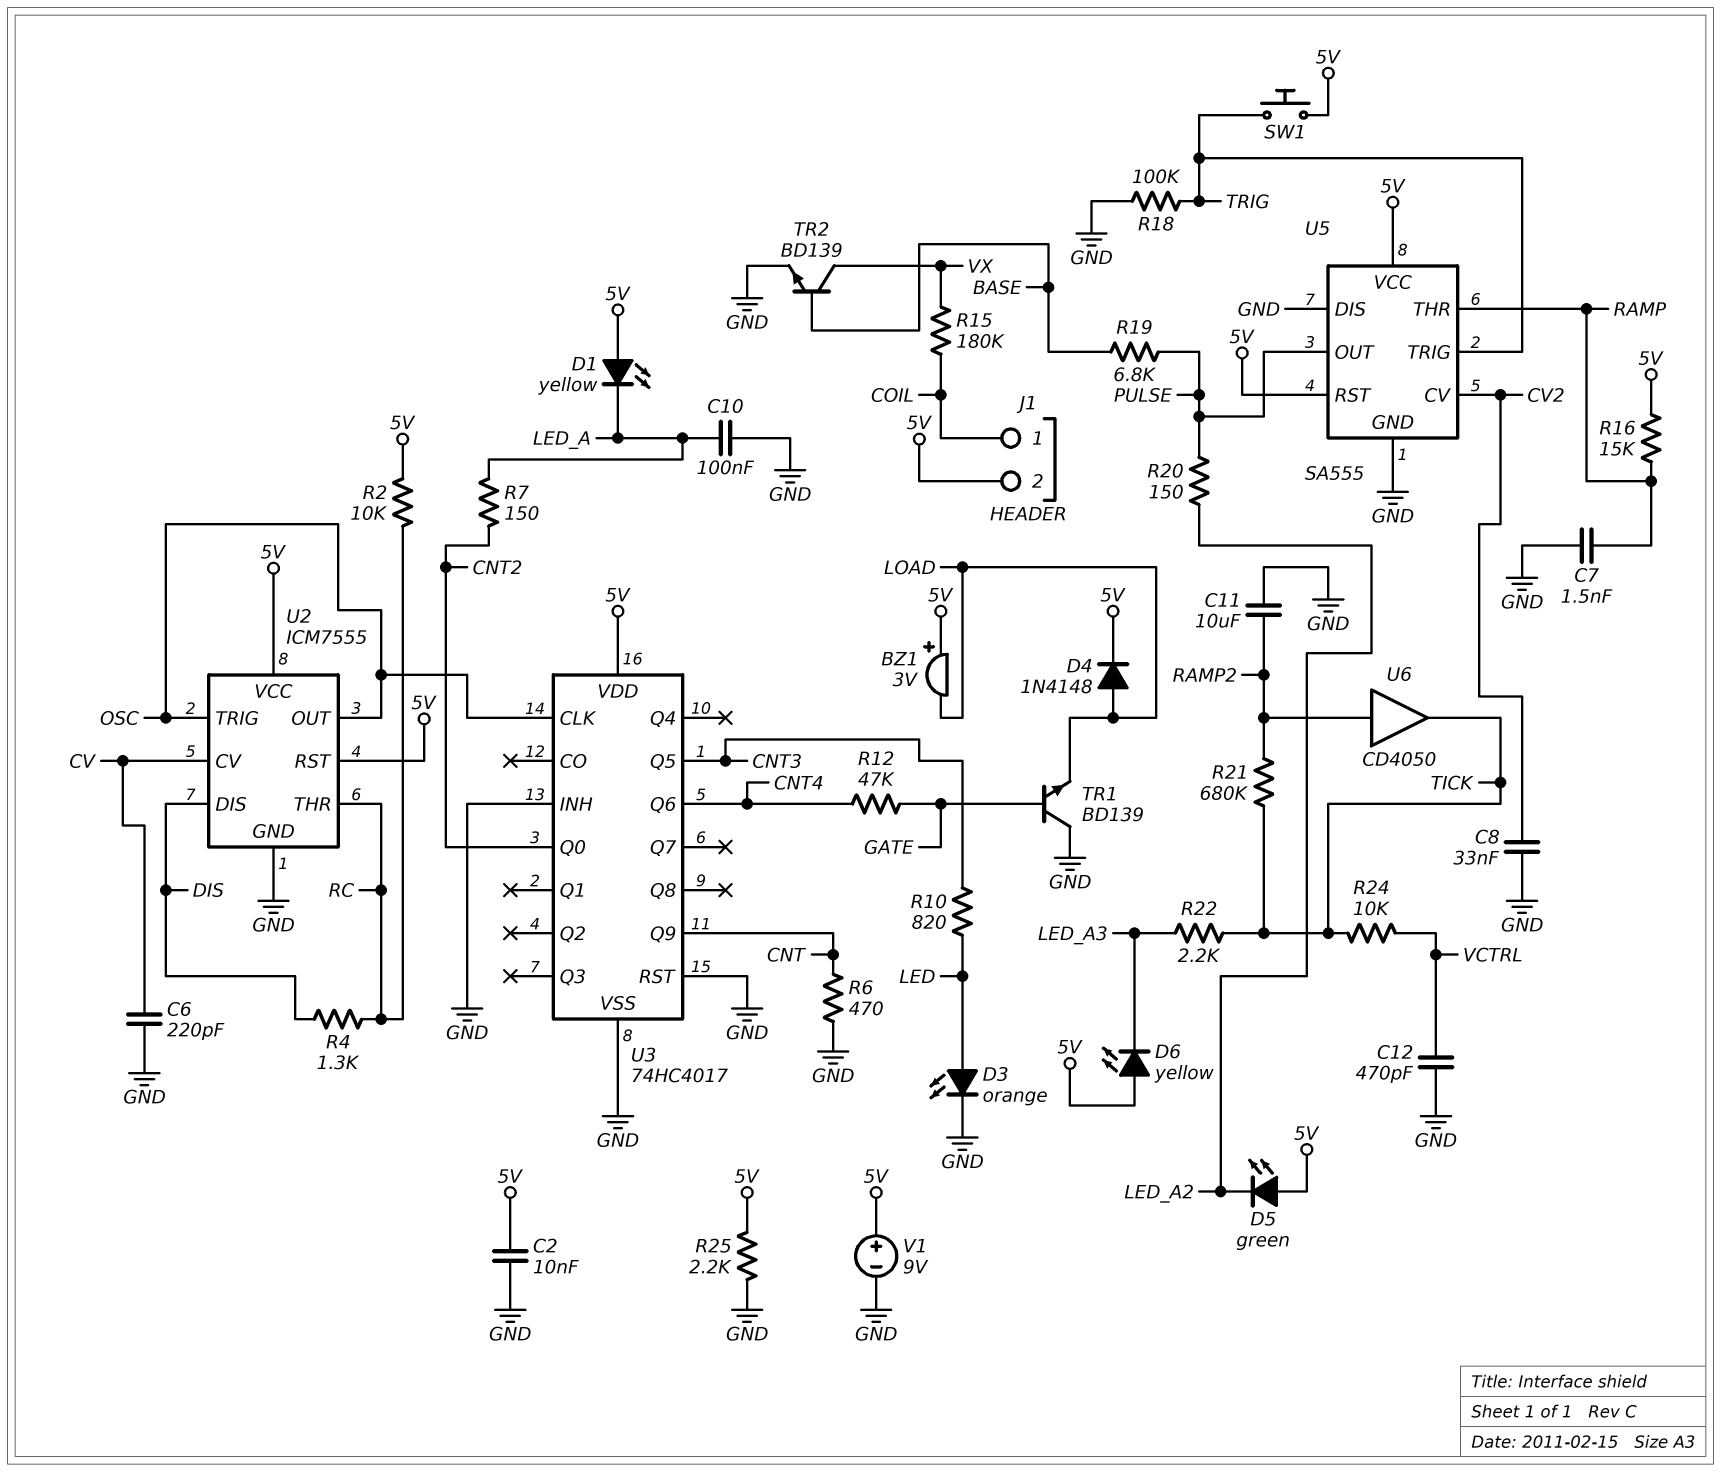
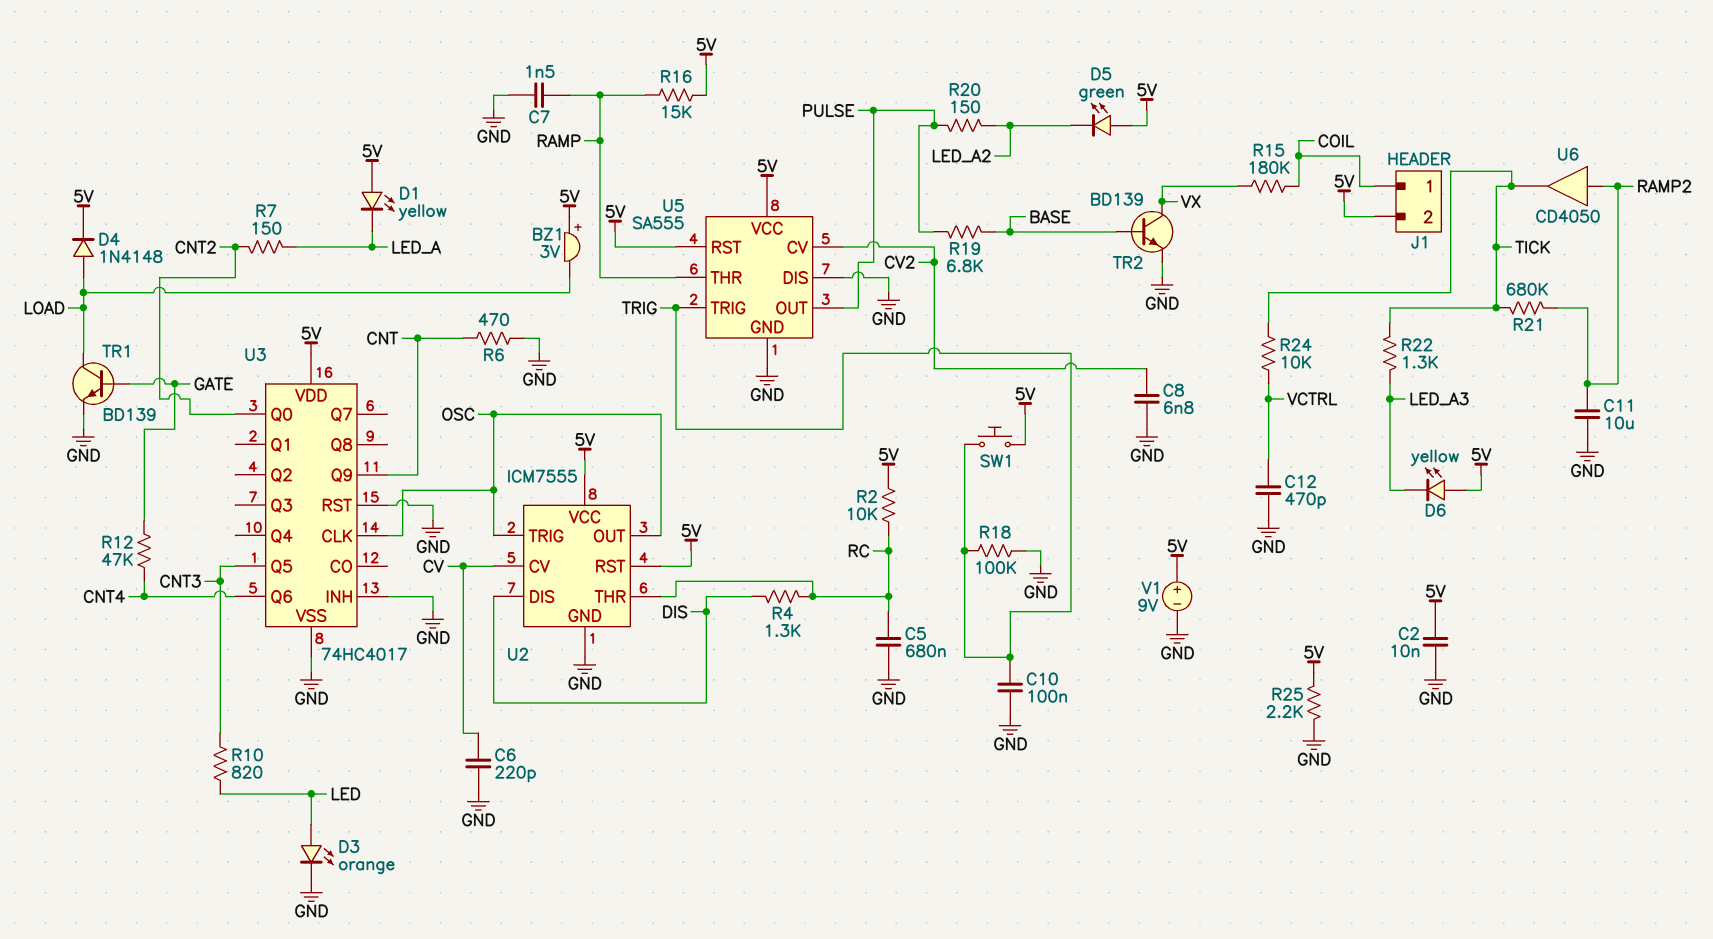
C5: none -> 680nF (GND, RC)
C8: 33nF (CV2, GND) -> 6.8nF (CV2, GND)
C10: 100nF (GND, LED_A) -> 100nF (GND, TRIG)
R22: 2.2k (LED_A3, TICK) -> 1.3k (LED_A3, TICK)
TR1: NPN BD139 (B GATE, C GND, E LOAD) -> NPN BD139 (B GATE, C LOAD, E GND)

